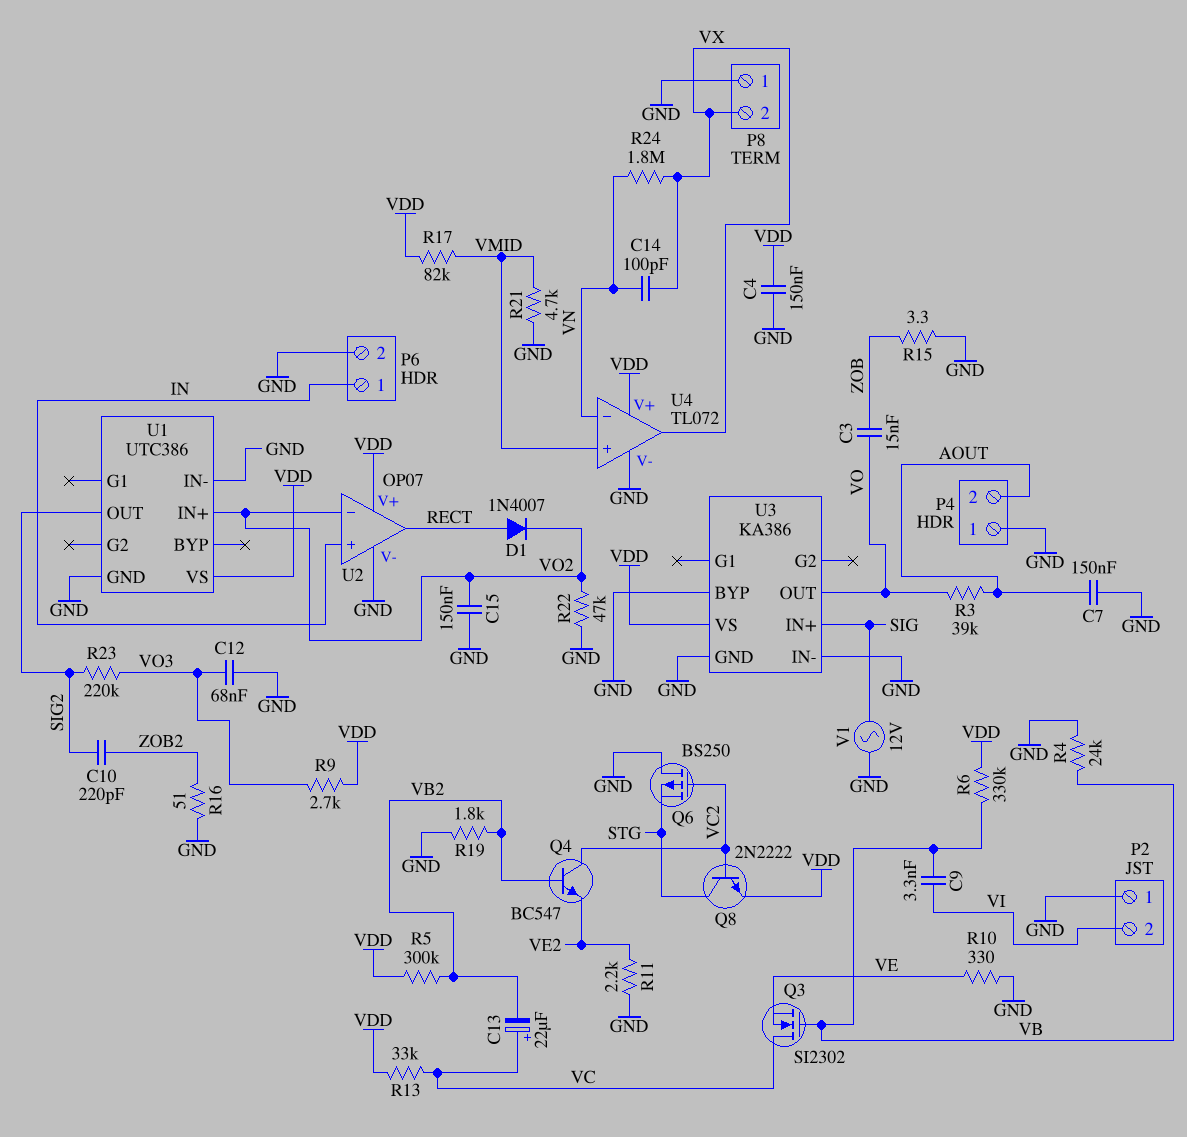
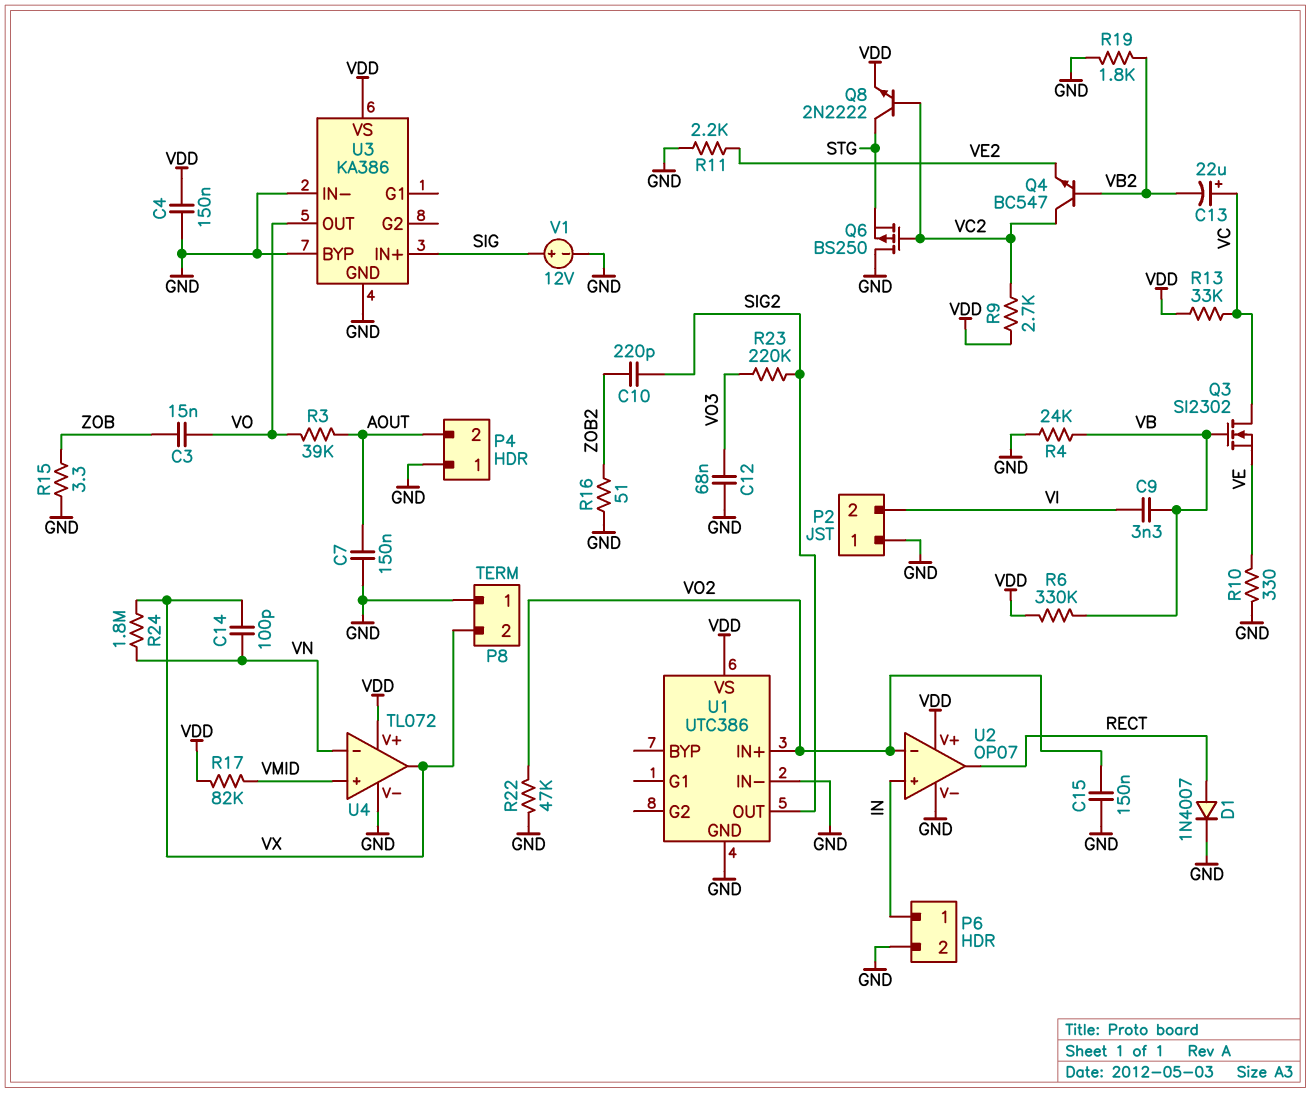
D1: diode 1N4007 (A RECT, K VO2) -> diode 1N4007 (A RECT, K GND)
R5: 300k (VB2, VDD) -> none
R9: 2.7k (VDD, VO3) -> 2.7k (VC2, VDD)
R21: 4.7k (GND, VMID) -> none
V1: AC 12V (GND, SIG) -> 12V (plus SIG, minus GND)

